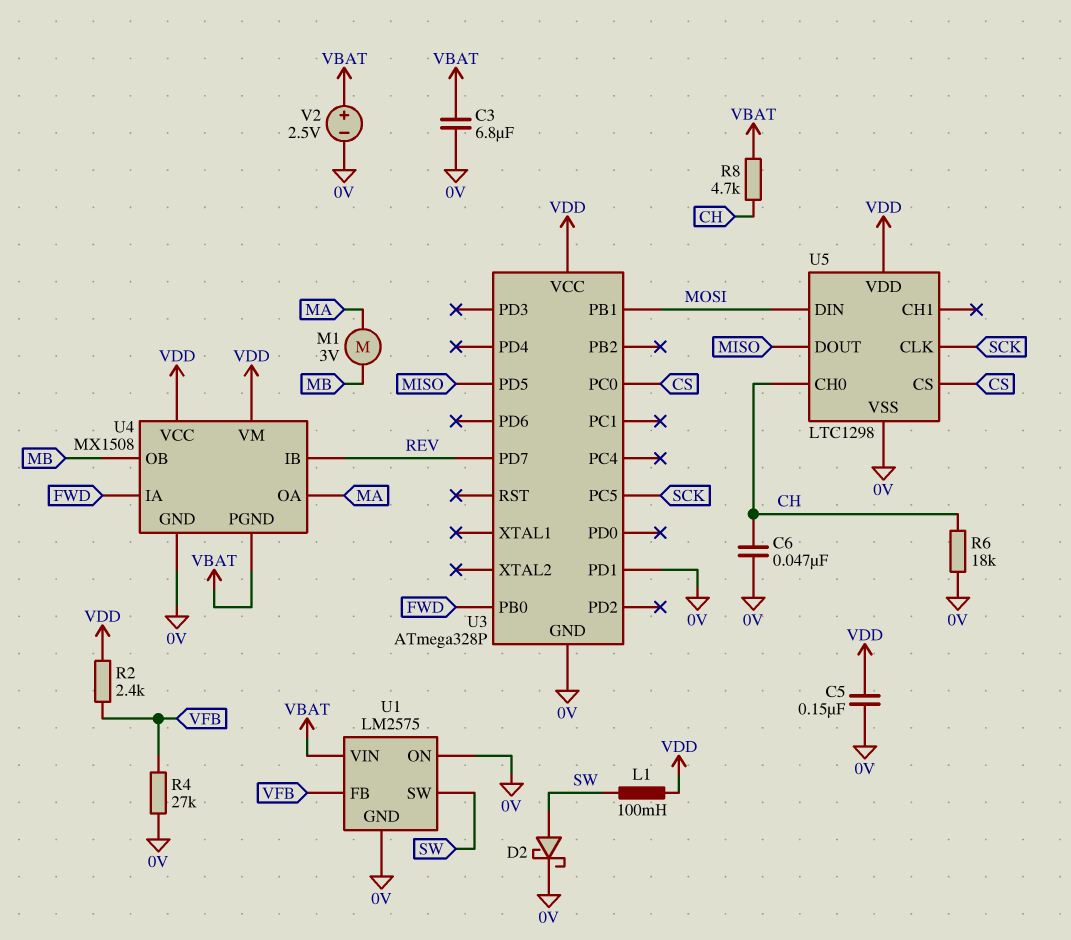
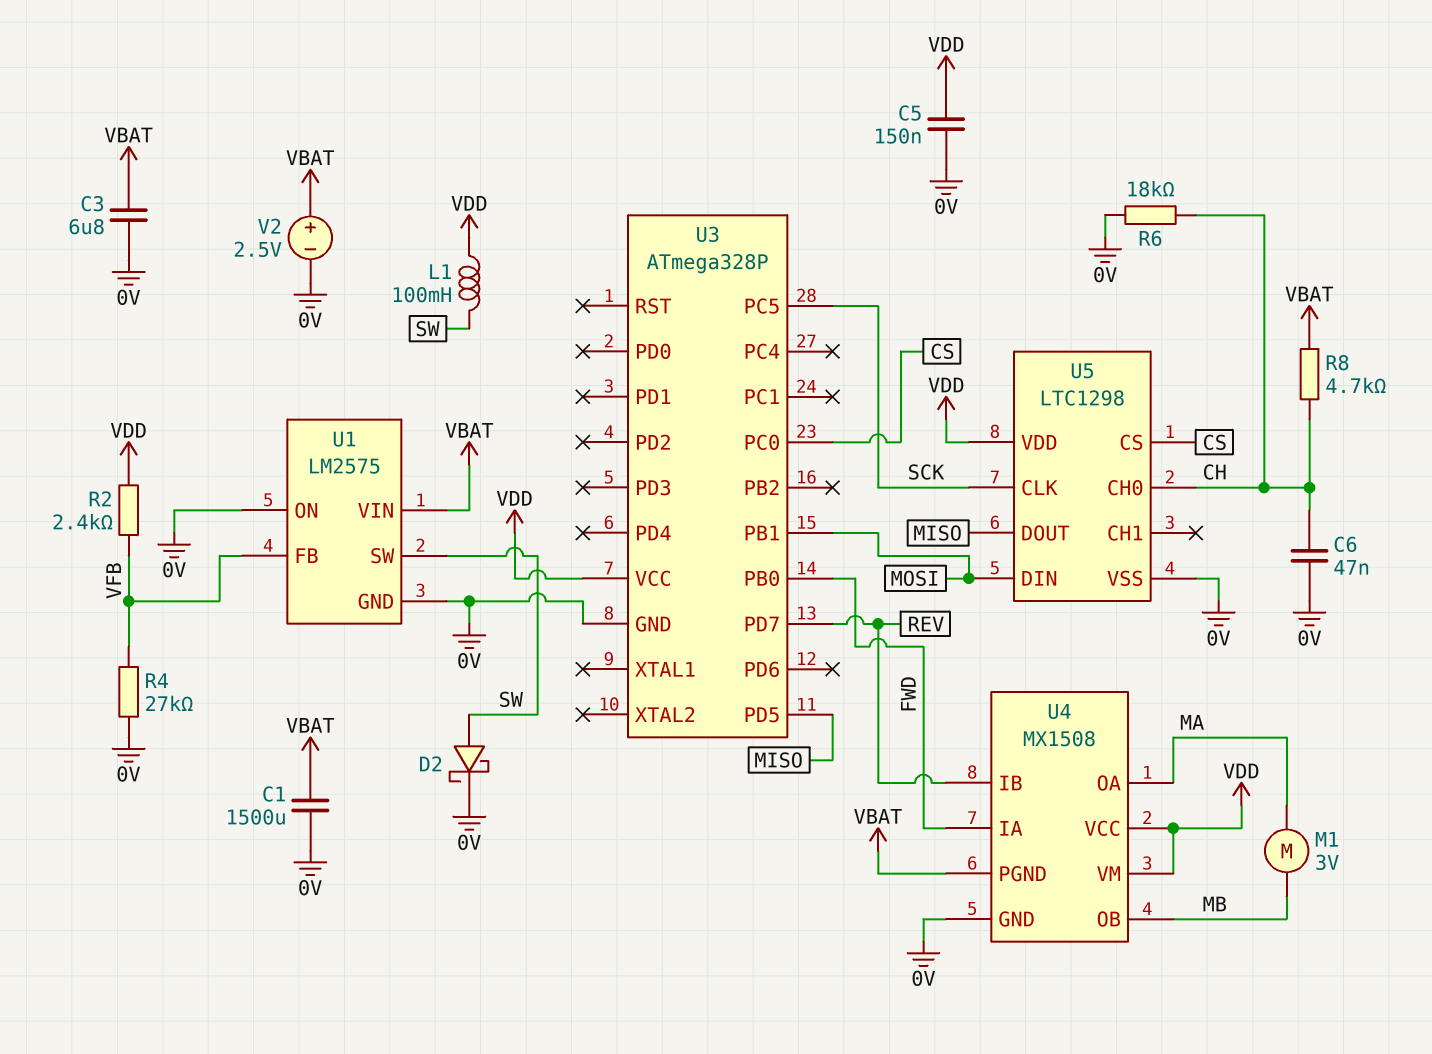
C1: none -> 1500uF (0V, VBAT)
U3 pin PD1: 0V -> none

